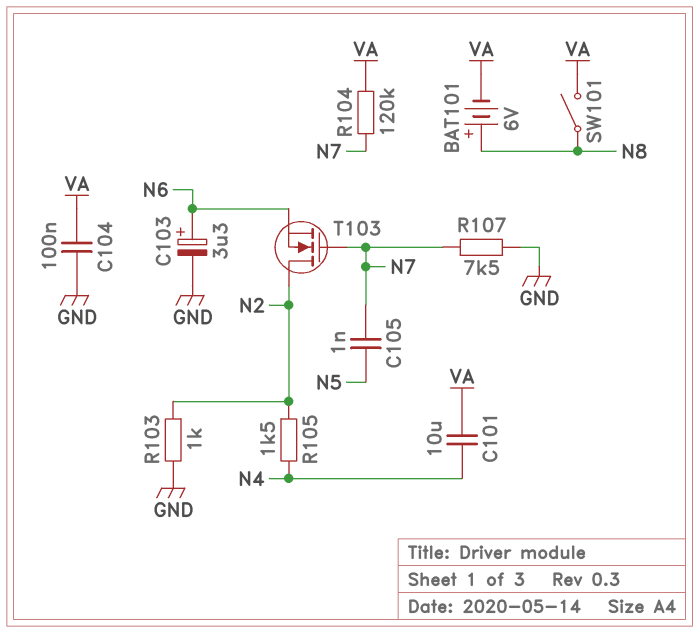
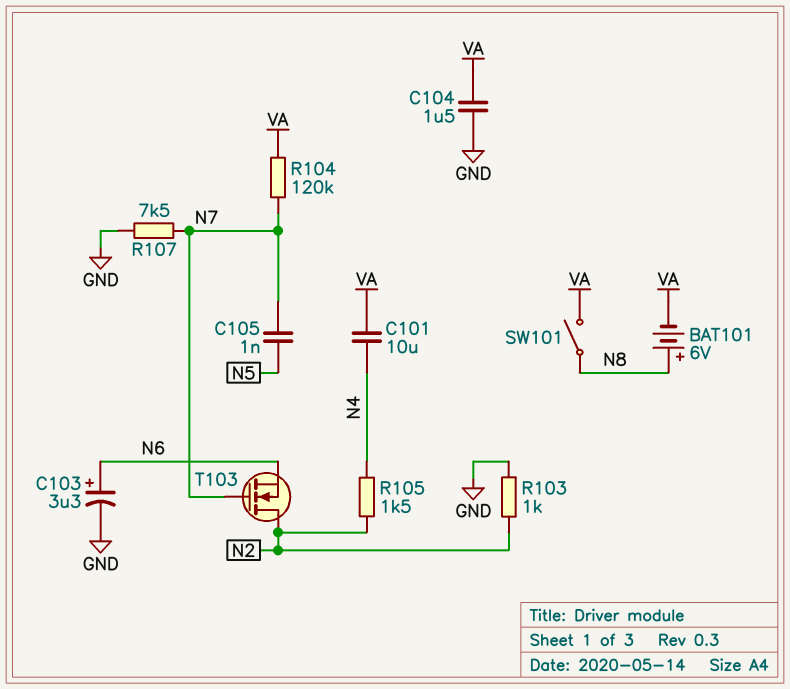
C104: 100nF (GND, VA) -> 1.5uF (GND, VA)

